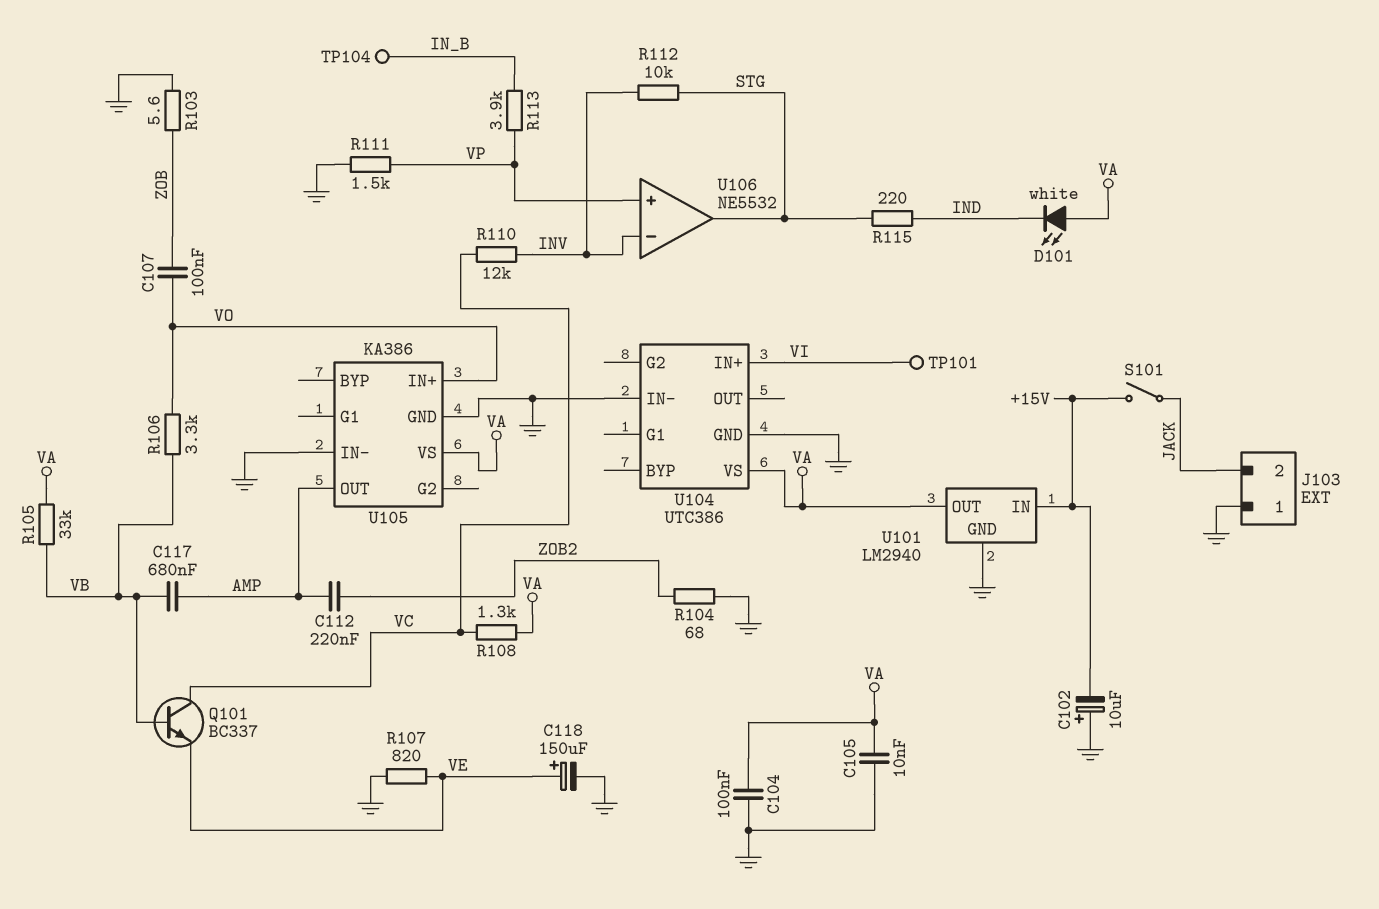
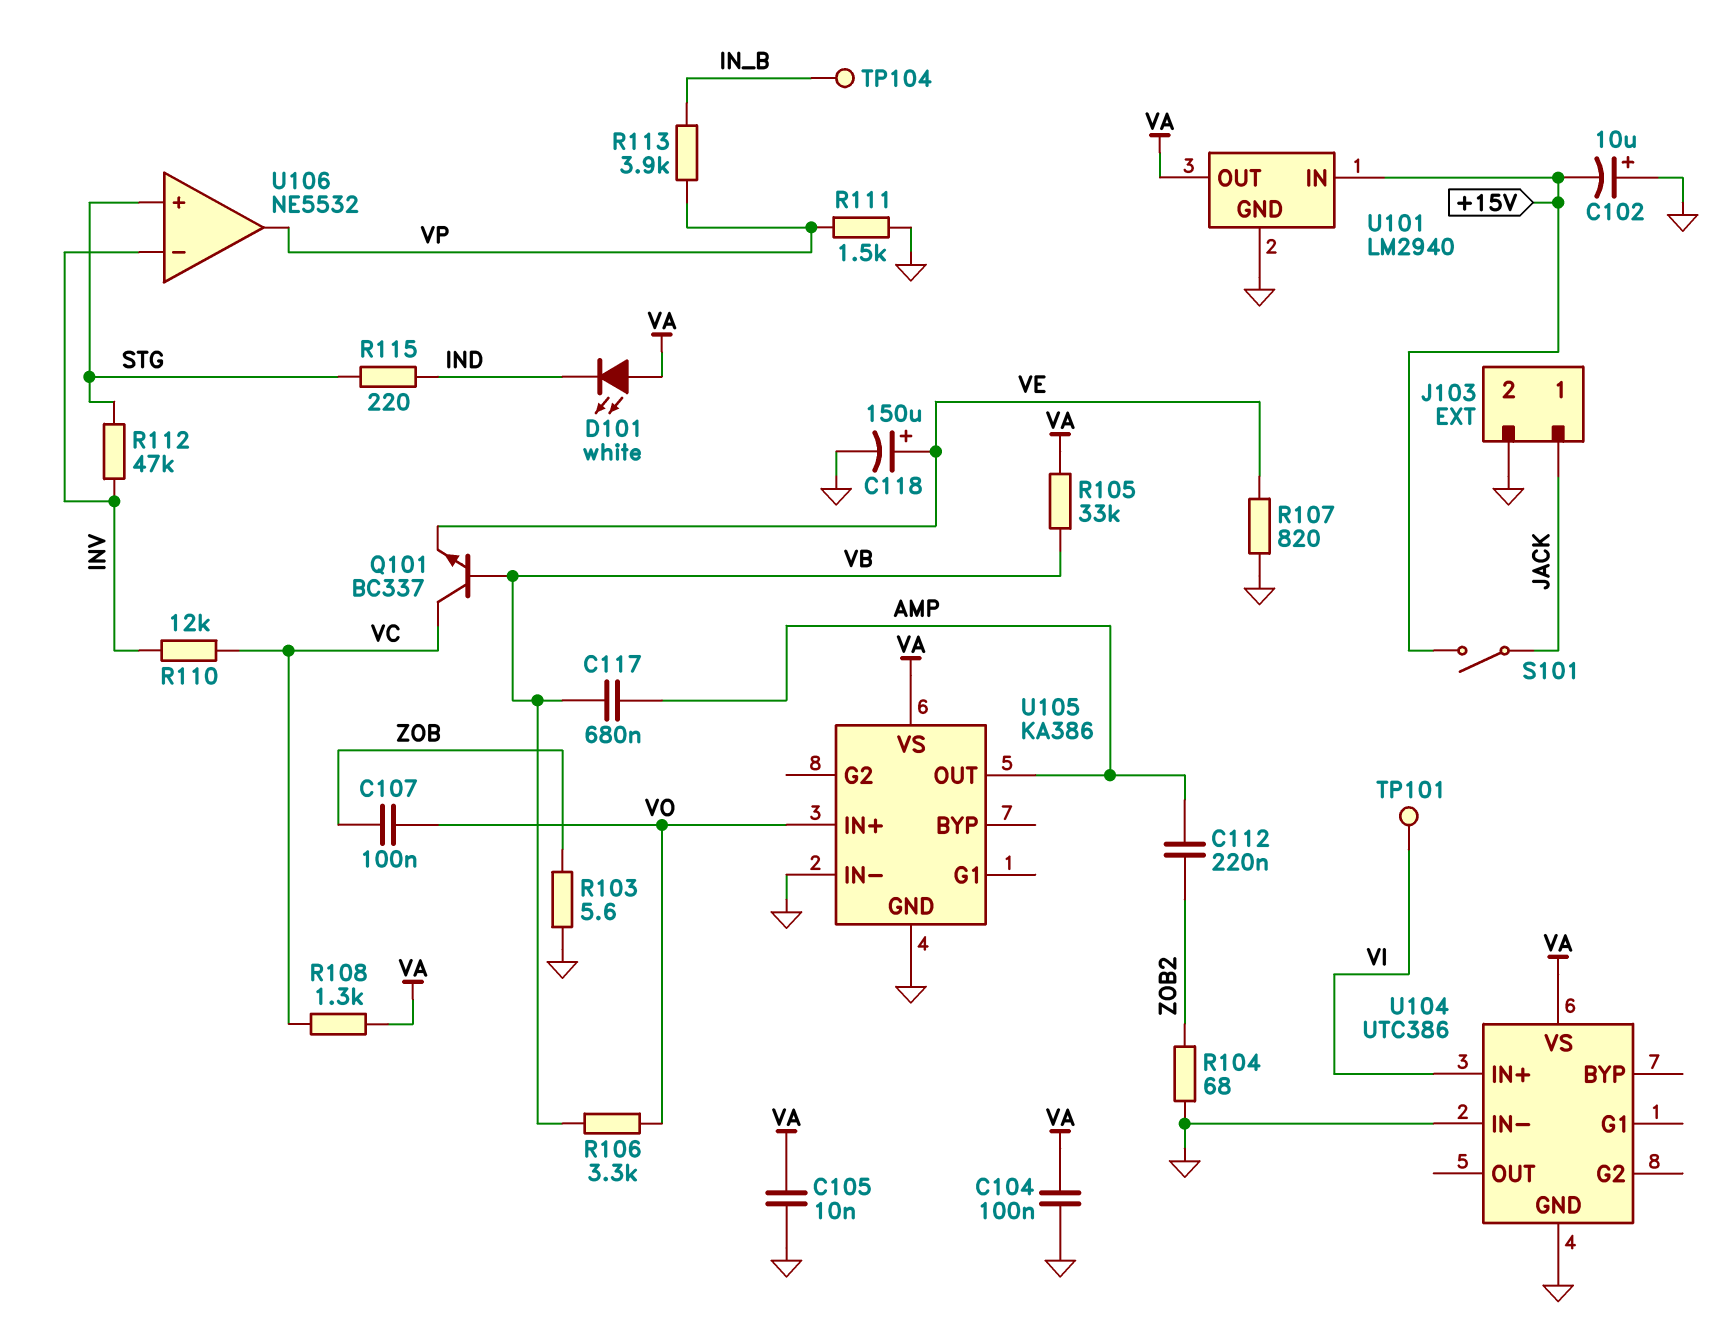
J103 pin 1: GND -> JACK
J103 pin 2: JACK -> GND
R112: 10k (INV, STG) -> 47k (INV, STG)
U106 pin in+: VP -> STG
U106 pin out: STG -> VP

